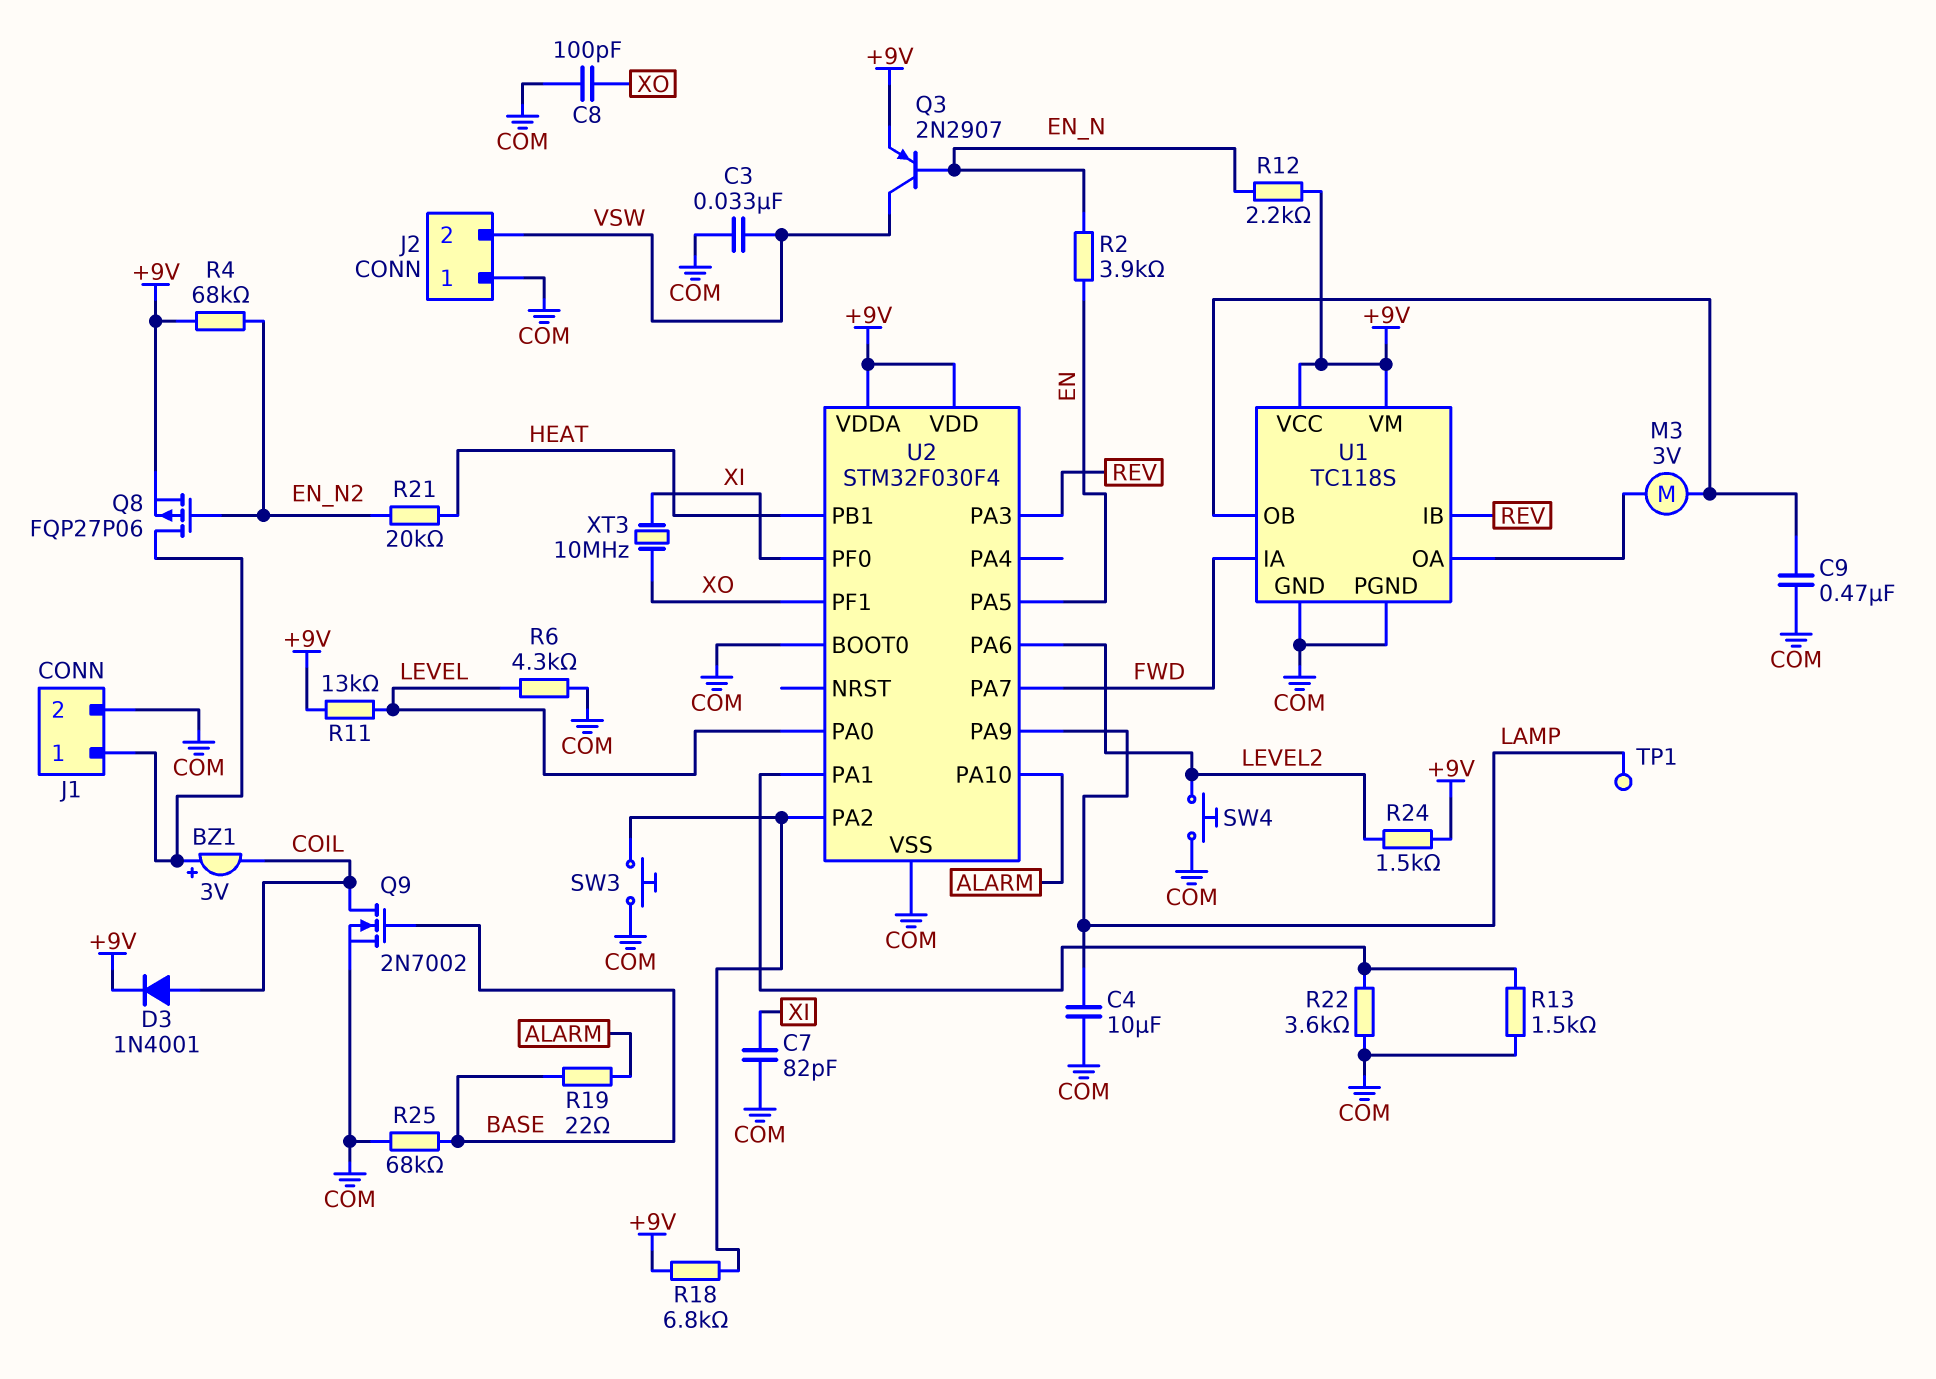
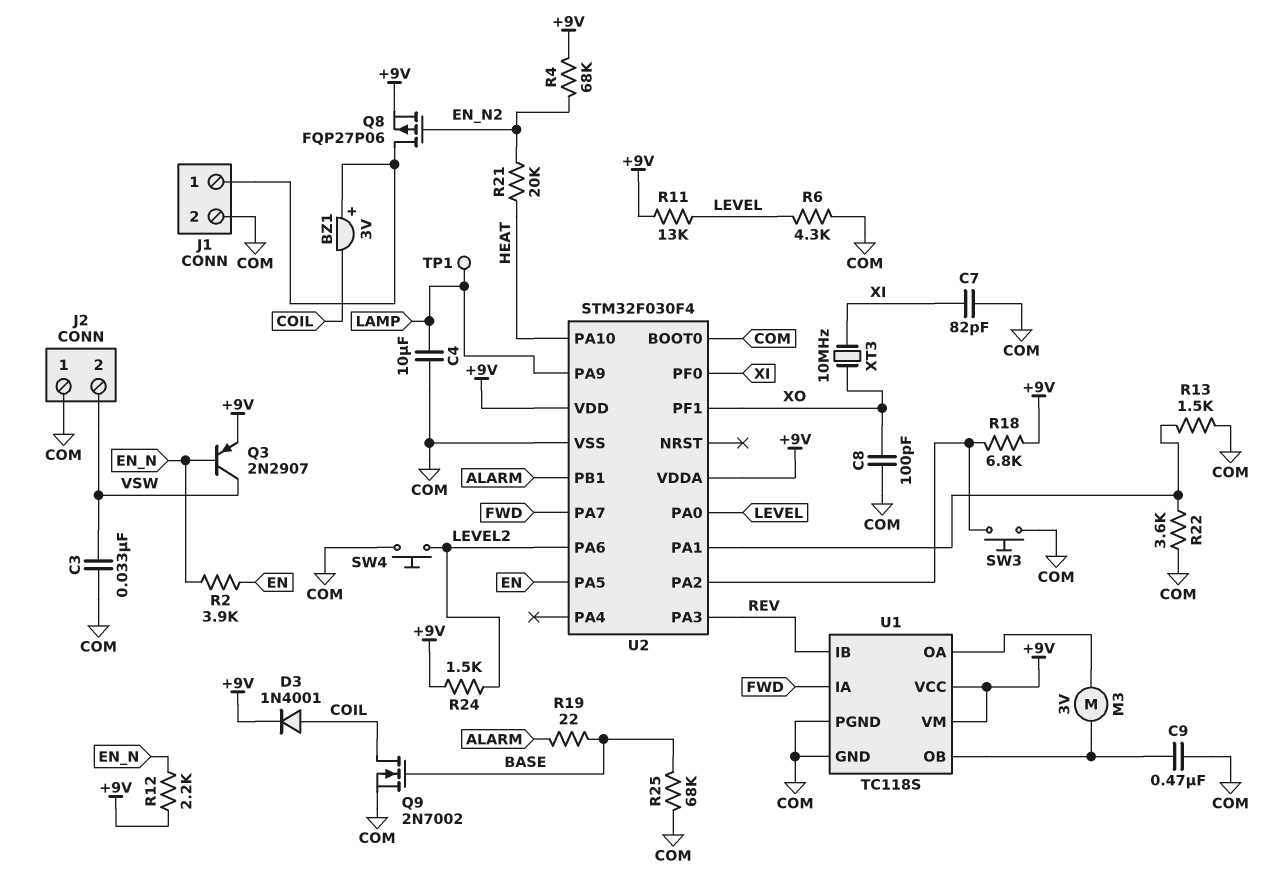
U2 pin PA10: ALARM -> HEAT
U2 pin PB1: HEAT -> ALARM

